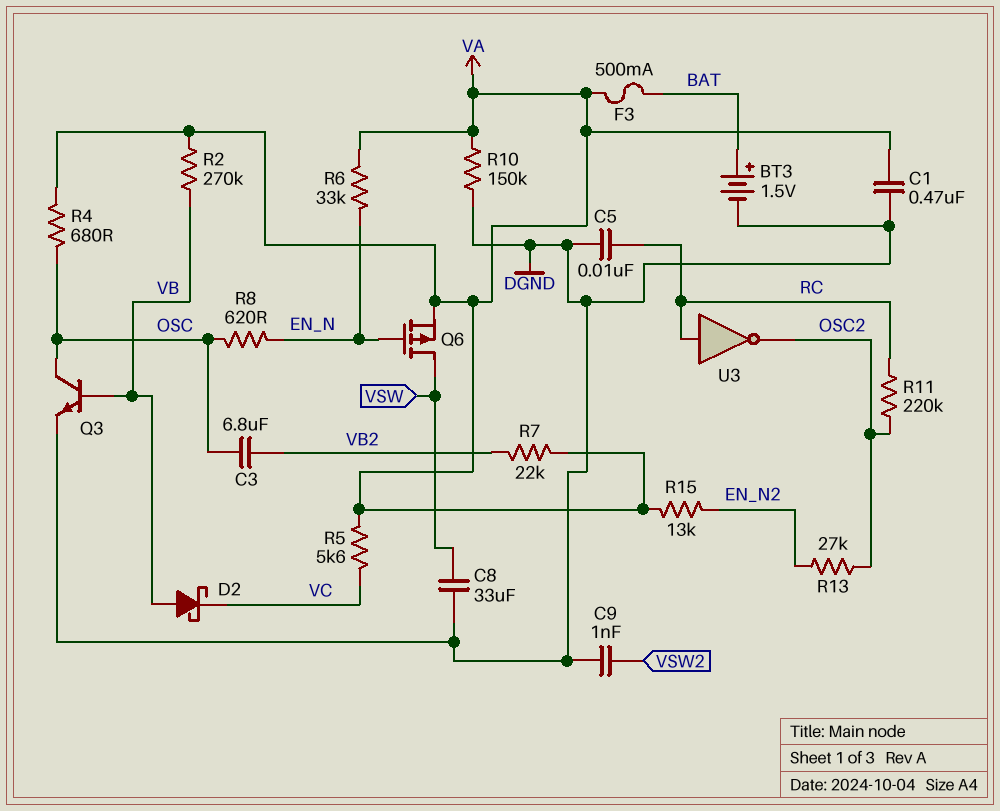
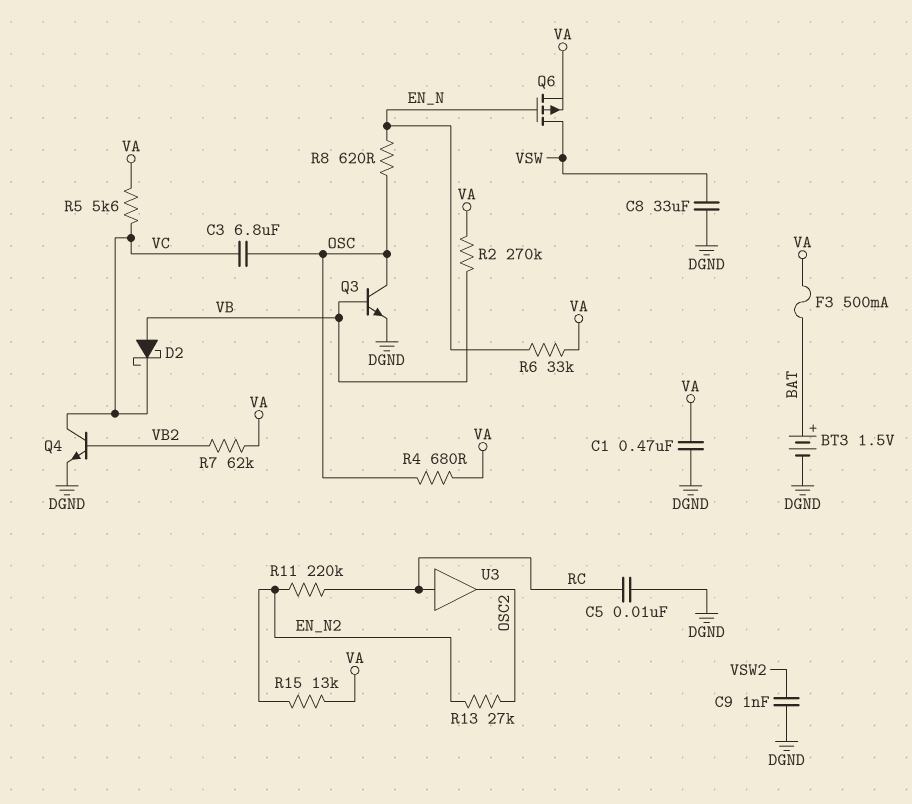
C3: 6.8uF (OSC, VB2) -> 6.8uF (OSC, VC)
Q4: none -> NPN (B VB2, C VC, E DGND)
R7: 22k (VA, VB2) -> 62k (VA, VB2)
R10: 150k (DGND, VA) -> none
R11: 220k (OSC2, RC) -> 220k (EN_N2, RC)
U3: NOT (in RC, out OSC2) -> buffer (in RC, out OSC2)

